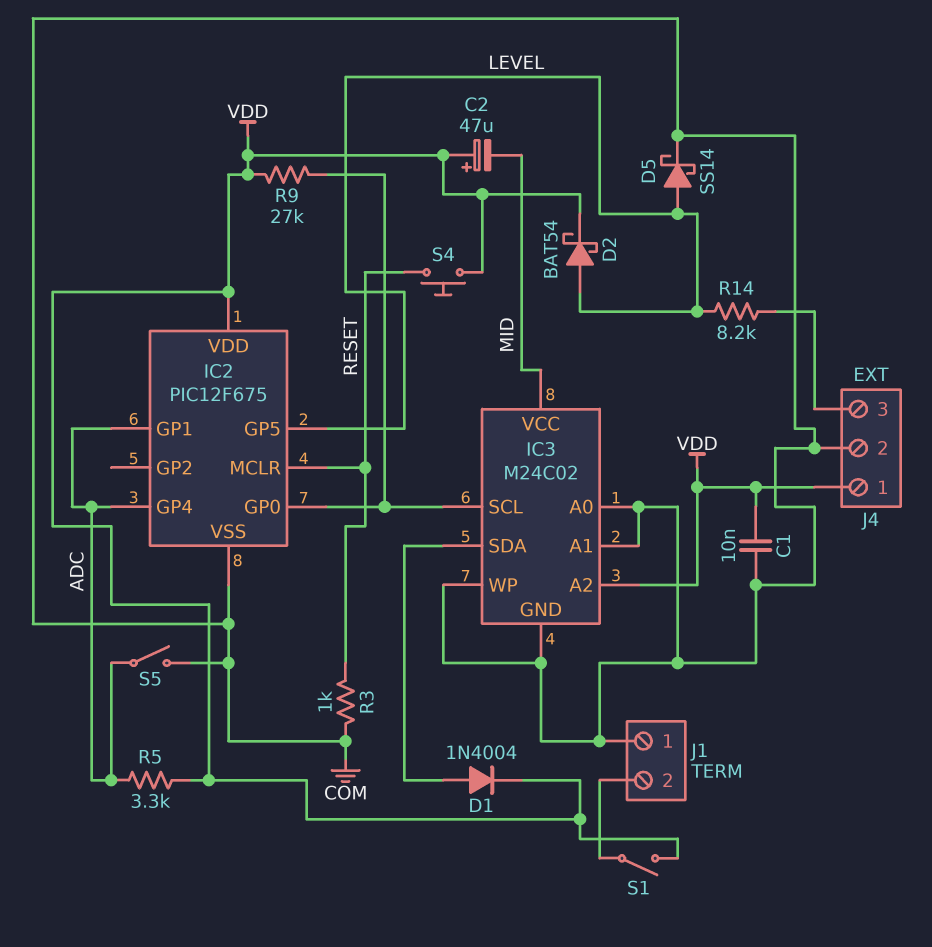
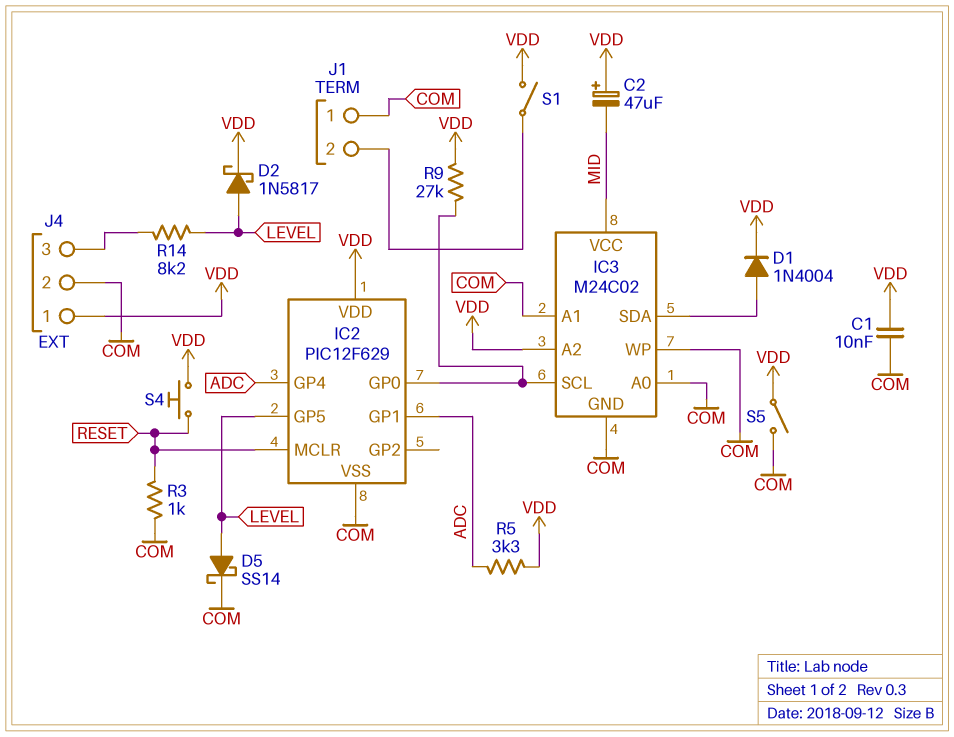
D2: schottky BAT54 (A LEVEL, K VDD) -> schottky 1N5817 (A LEVEL, K VDD)
IC2: PIC12F675 -> PIC12F629
S5: switch (ADC, COM) -> switch (COM, VDD)

